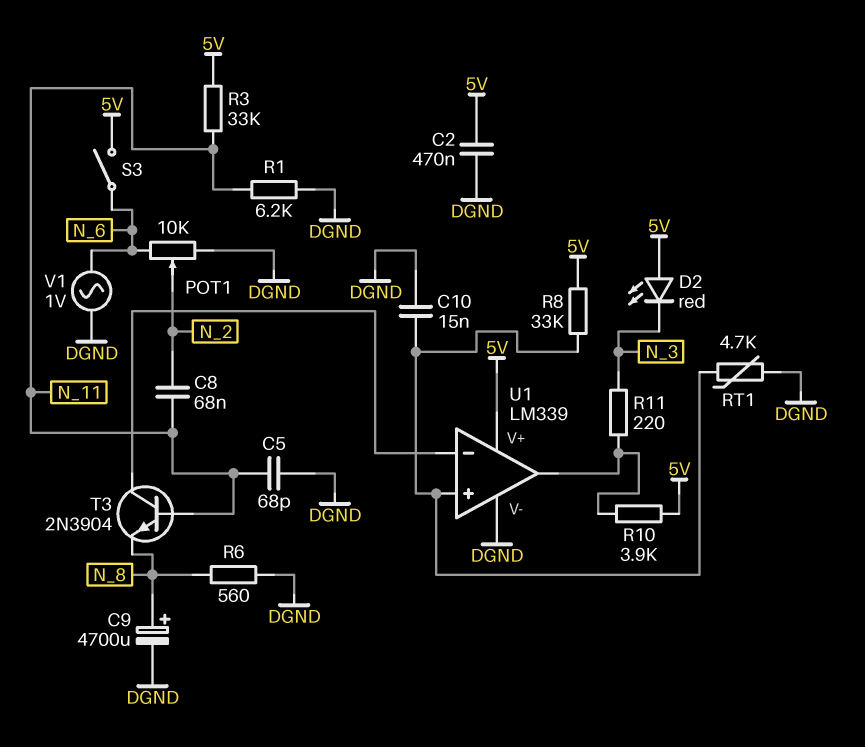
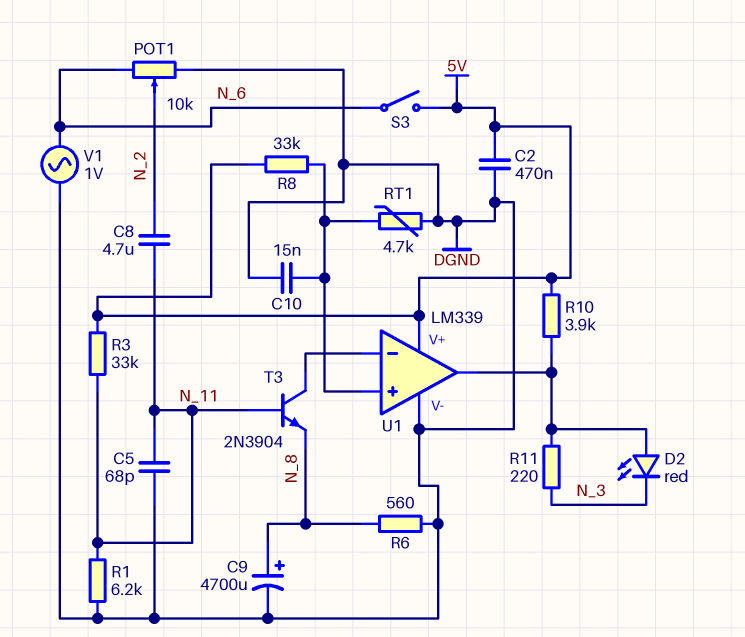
C8: 68nF (N_2, N_11) -> 4.7uF (N_2, N_11)
D2: LED red (A 5V, K N_3) -> LED red (A U1/out, K N_3)

